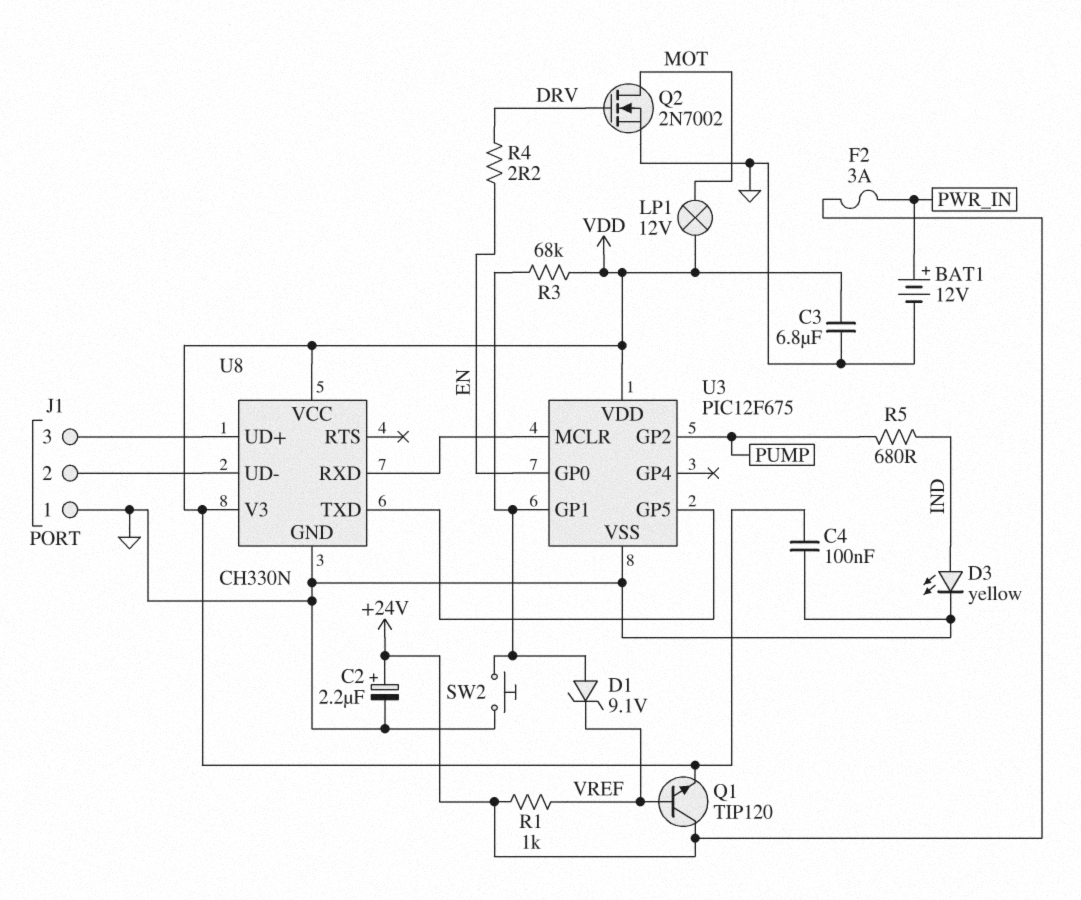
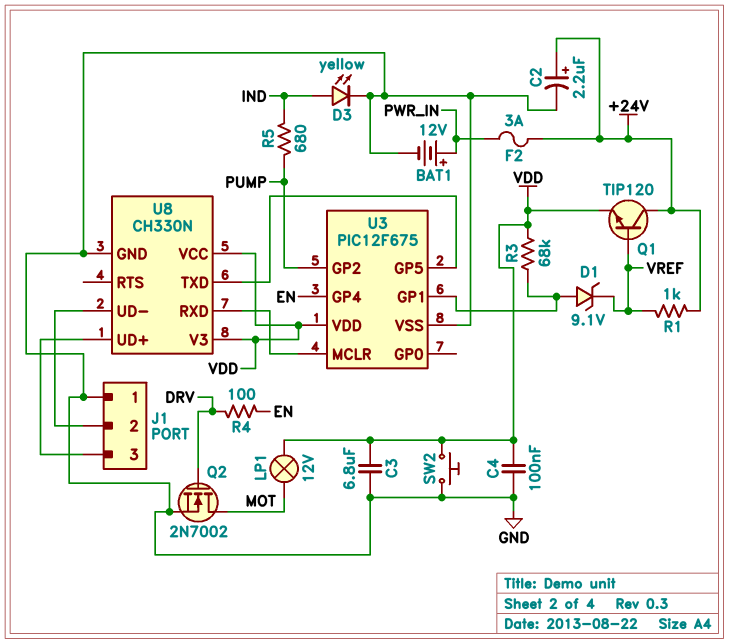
R4: 2.2 (DRV, EN) -> 100 (DRV, EN)
SW2: button (GND, U3/GP1) -> button (GND, VDD)
U3 pin GP0: EN -> none
U3 pin GP4: none -> EN

